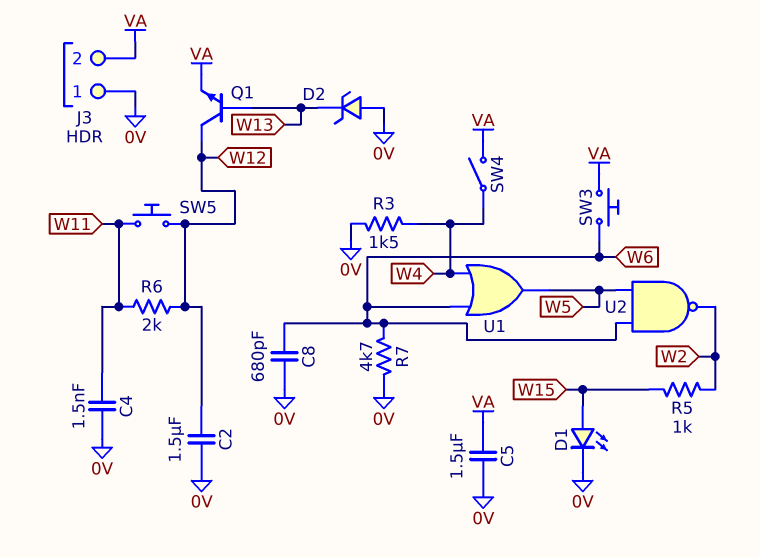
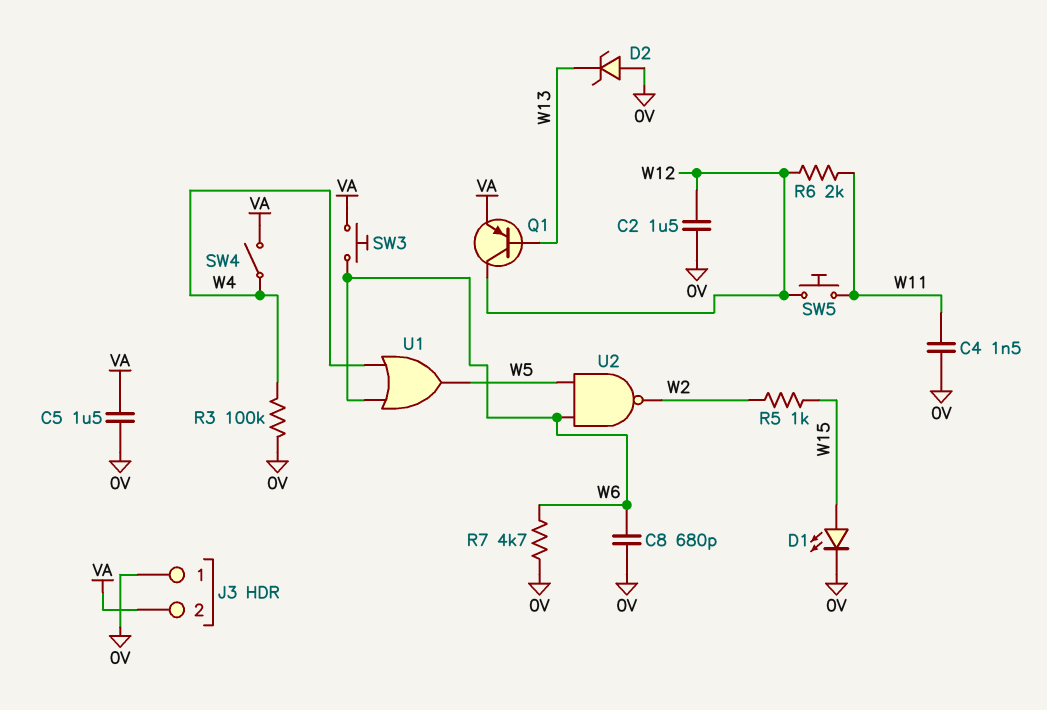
Q1: NPN (B W13, C W12, E VA) -> PNP (B W13, C W12, E VA)
R3: 1.5k (0V, W4) -> 100k (0V, W4)

